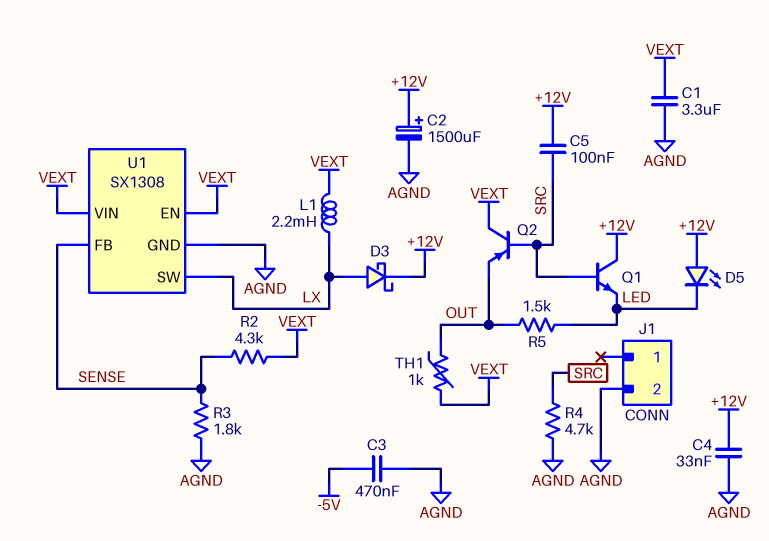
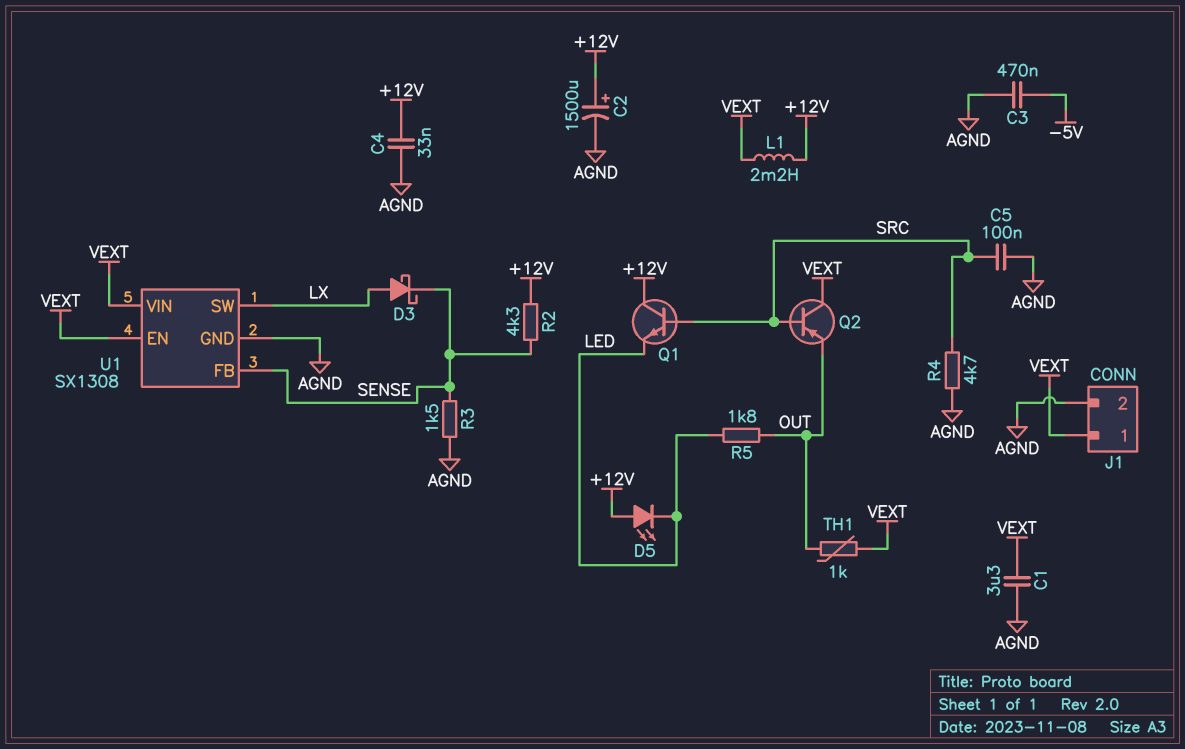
C5: 100nF (+12V, SRC) -> 100nF (AGND, SRC)
D3: schottky (A LX, K +12V) -> schottky (A LX, K SENSE)
J1 pin 1: none -> VEXT
L1: 2.2mH (LX, VEXT) -> 2.2mH (+12V, VEXT)
R2: 4.3k (SENSE, VEXT) -> 4.3k (+12V, SENSE)
R3: 1.8k (AGND, SENSE) -> 1.5k (AGND, SENSE)
R5: 1.5k (LED, OUT) -> 1.8k (LED, OUT)

